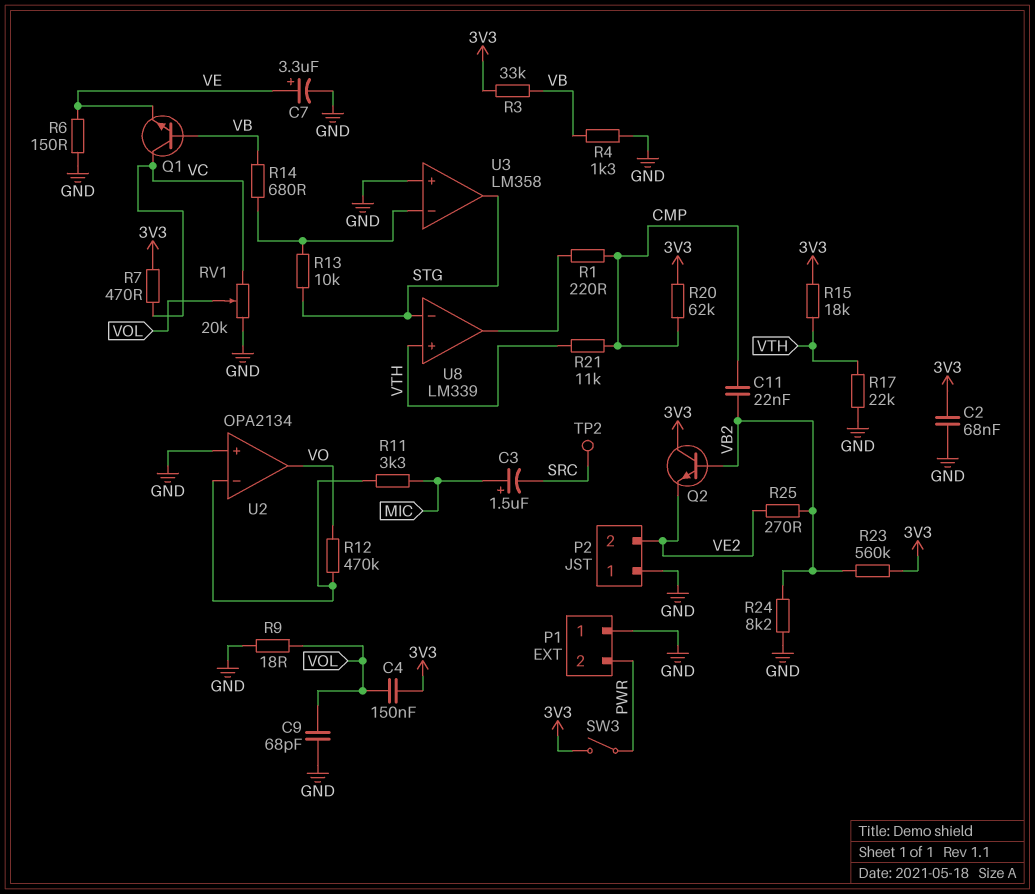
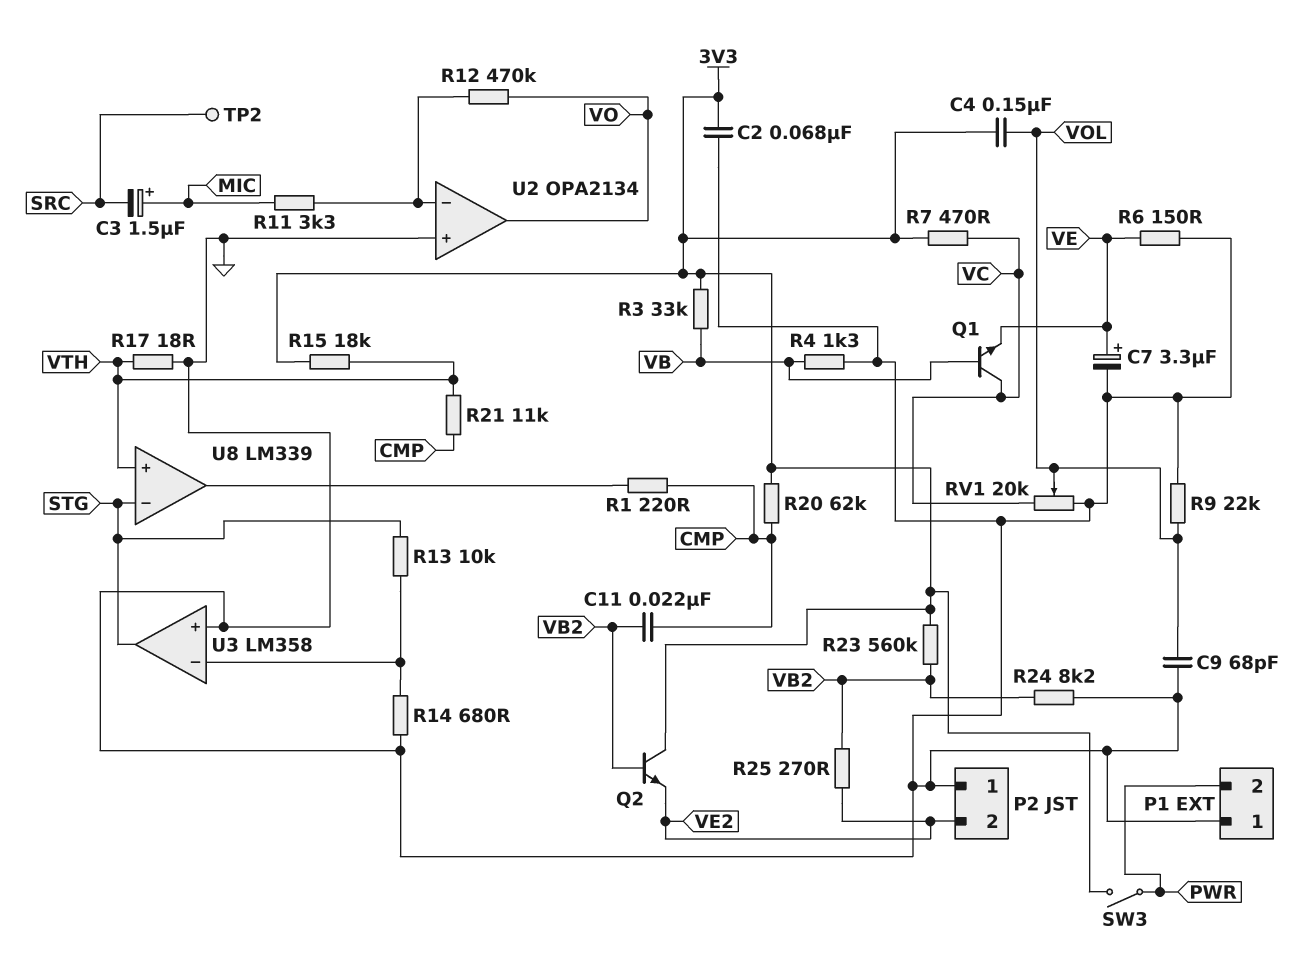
R9: 18 (GND, VOL) -> 22k (GND, VOL)
R14: 680 (U3/in-, VB) -> 680 (GND, U3/in-)
R17: 22k (GND, VTH) -> 18 (GND, VTH)

